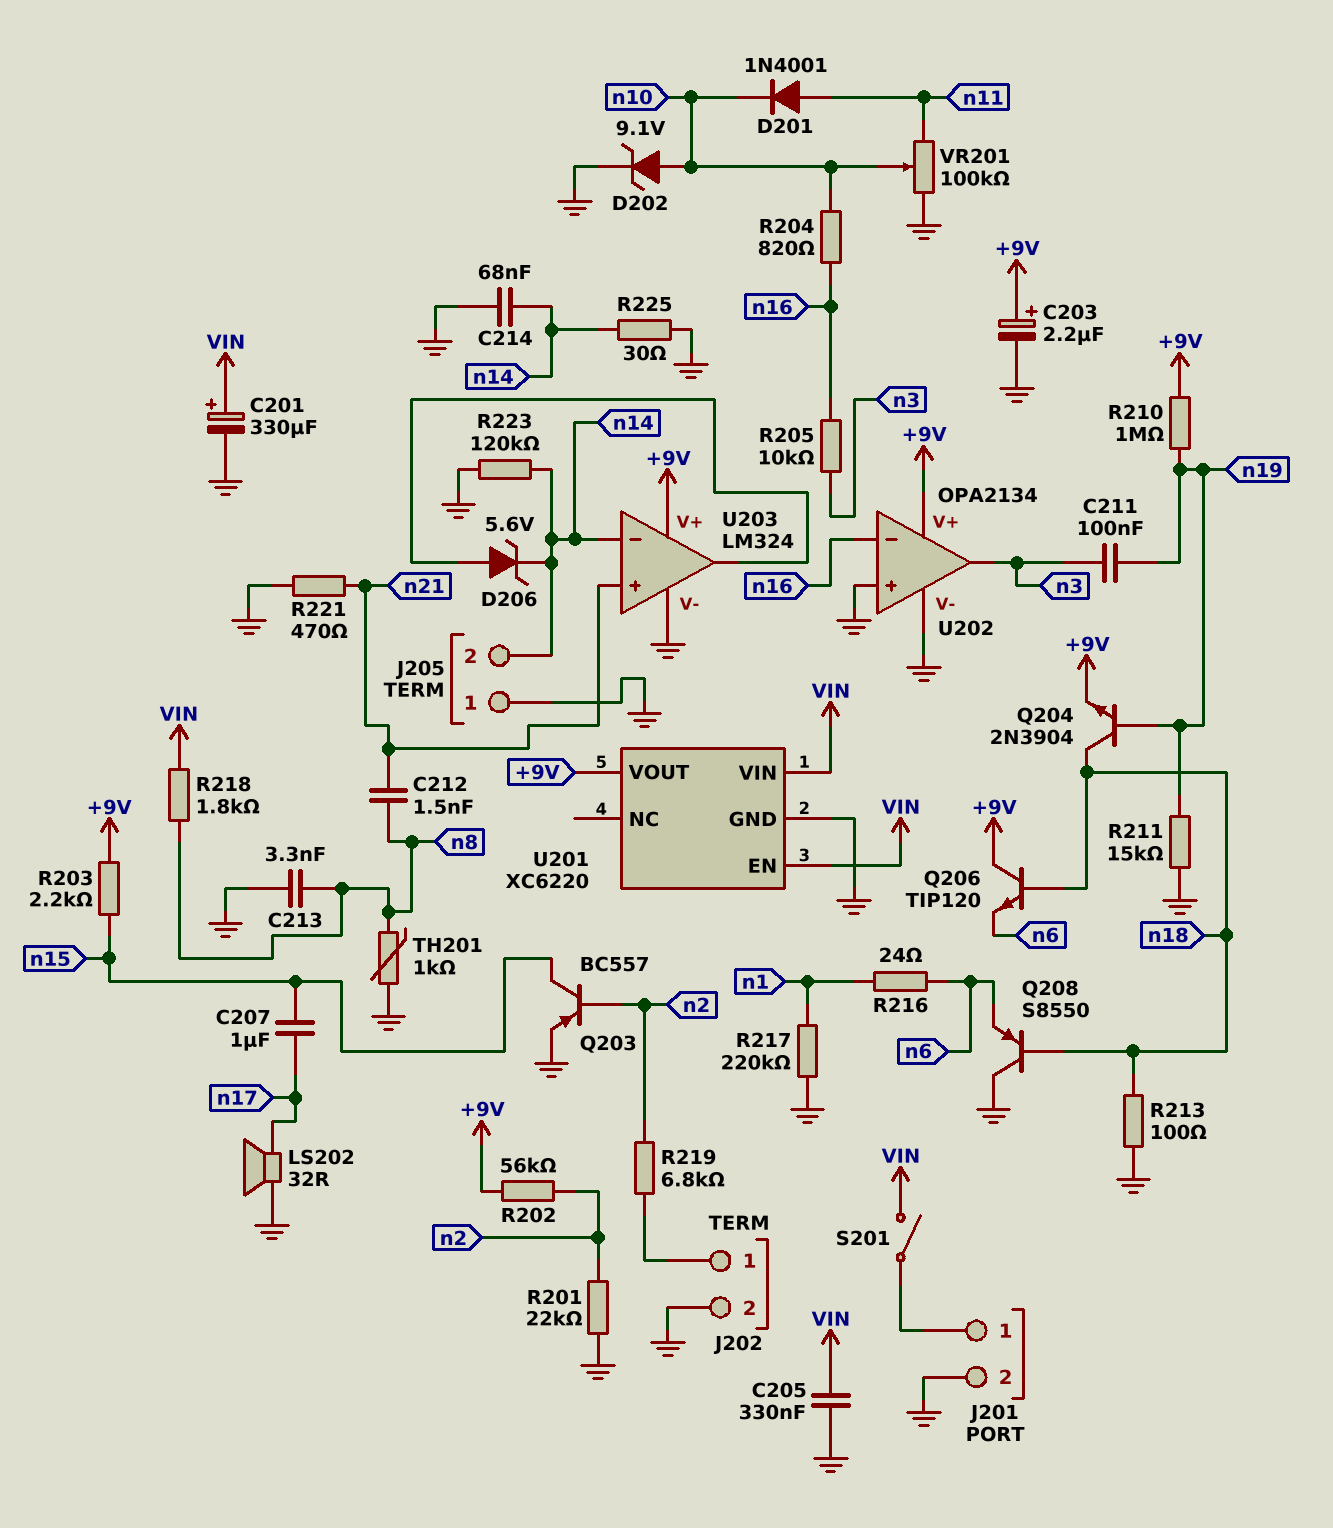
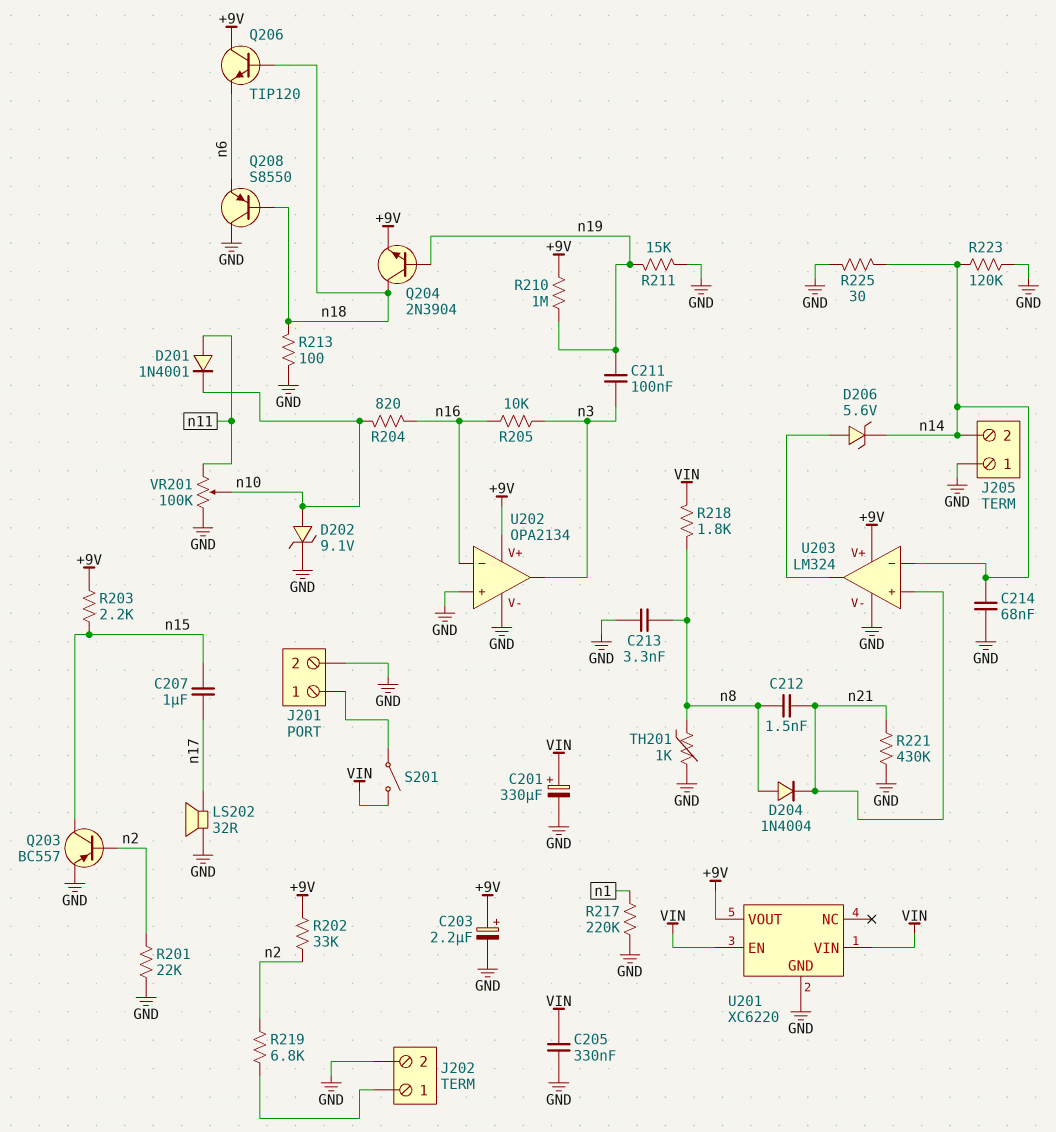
D204: none -> diode 1N4004 (A n8, K n21)
R202: 56k (+9V, n2) -> 33k (+9V, n2)
R216: 24 (n1, n6) -> none
R221: 470 (GND, n21) -> 430k (GND, n21)

